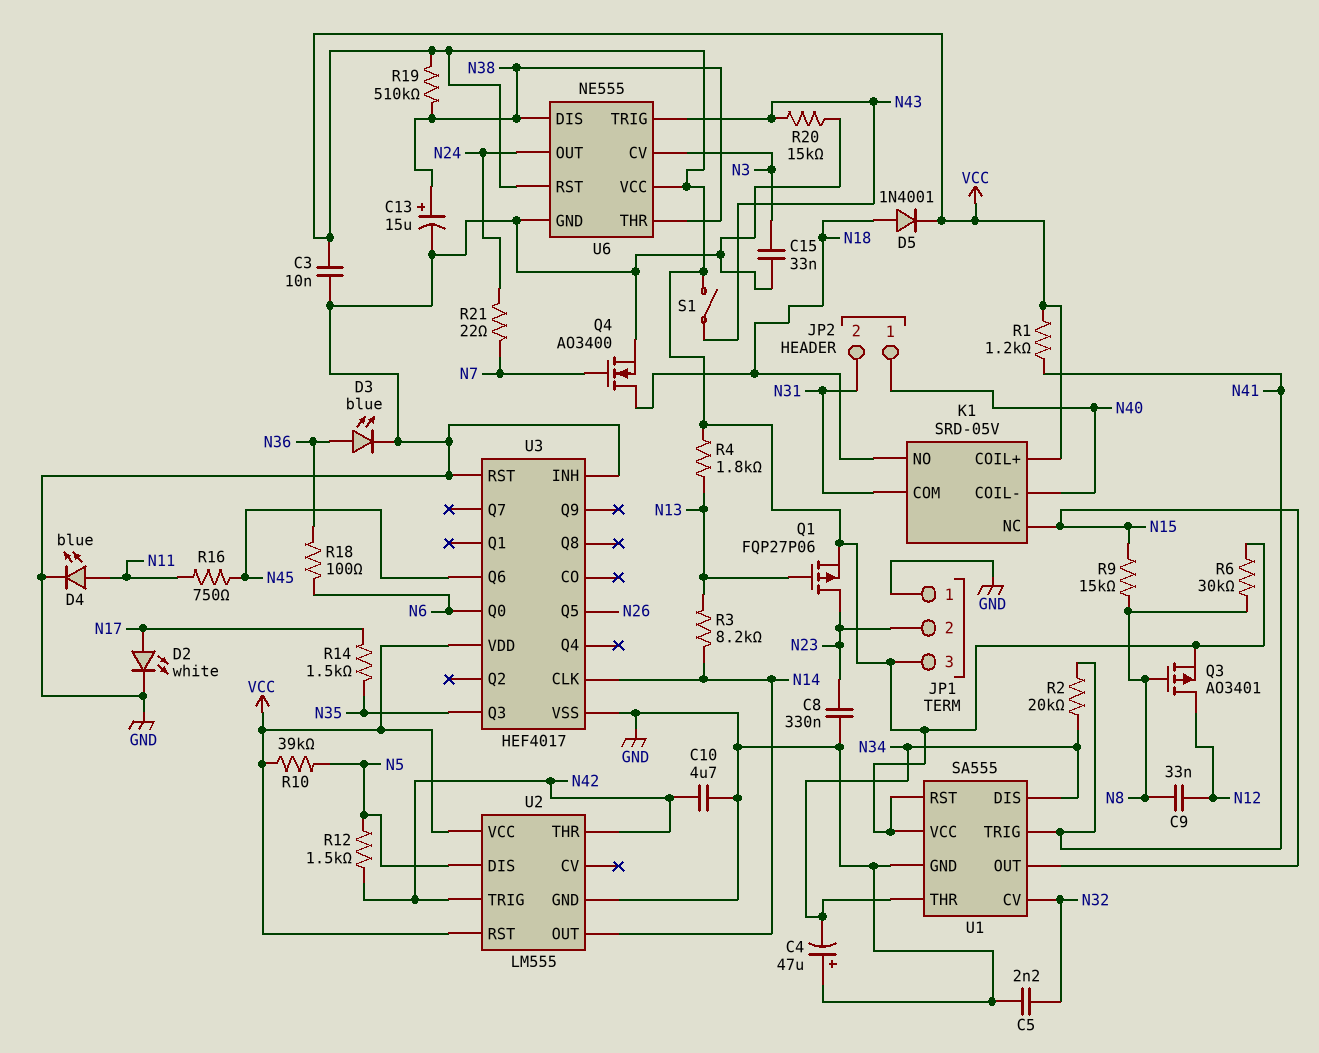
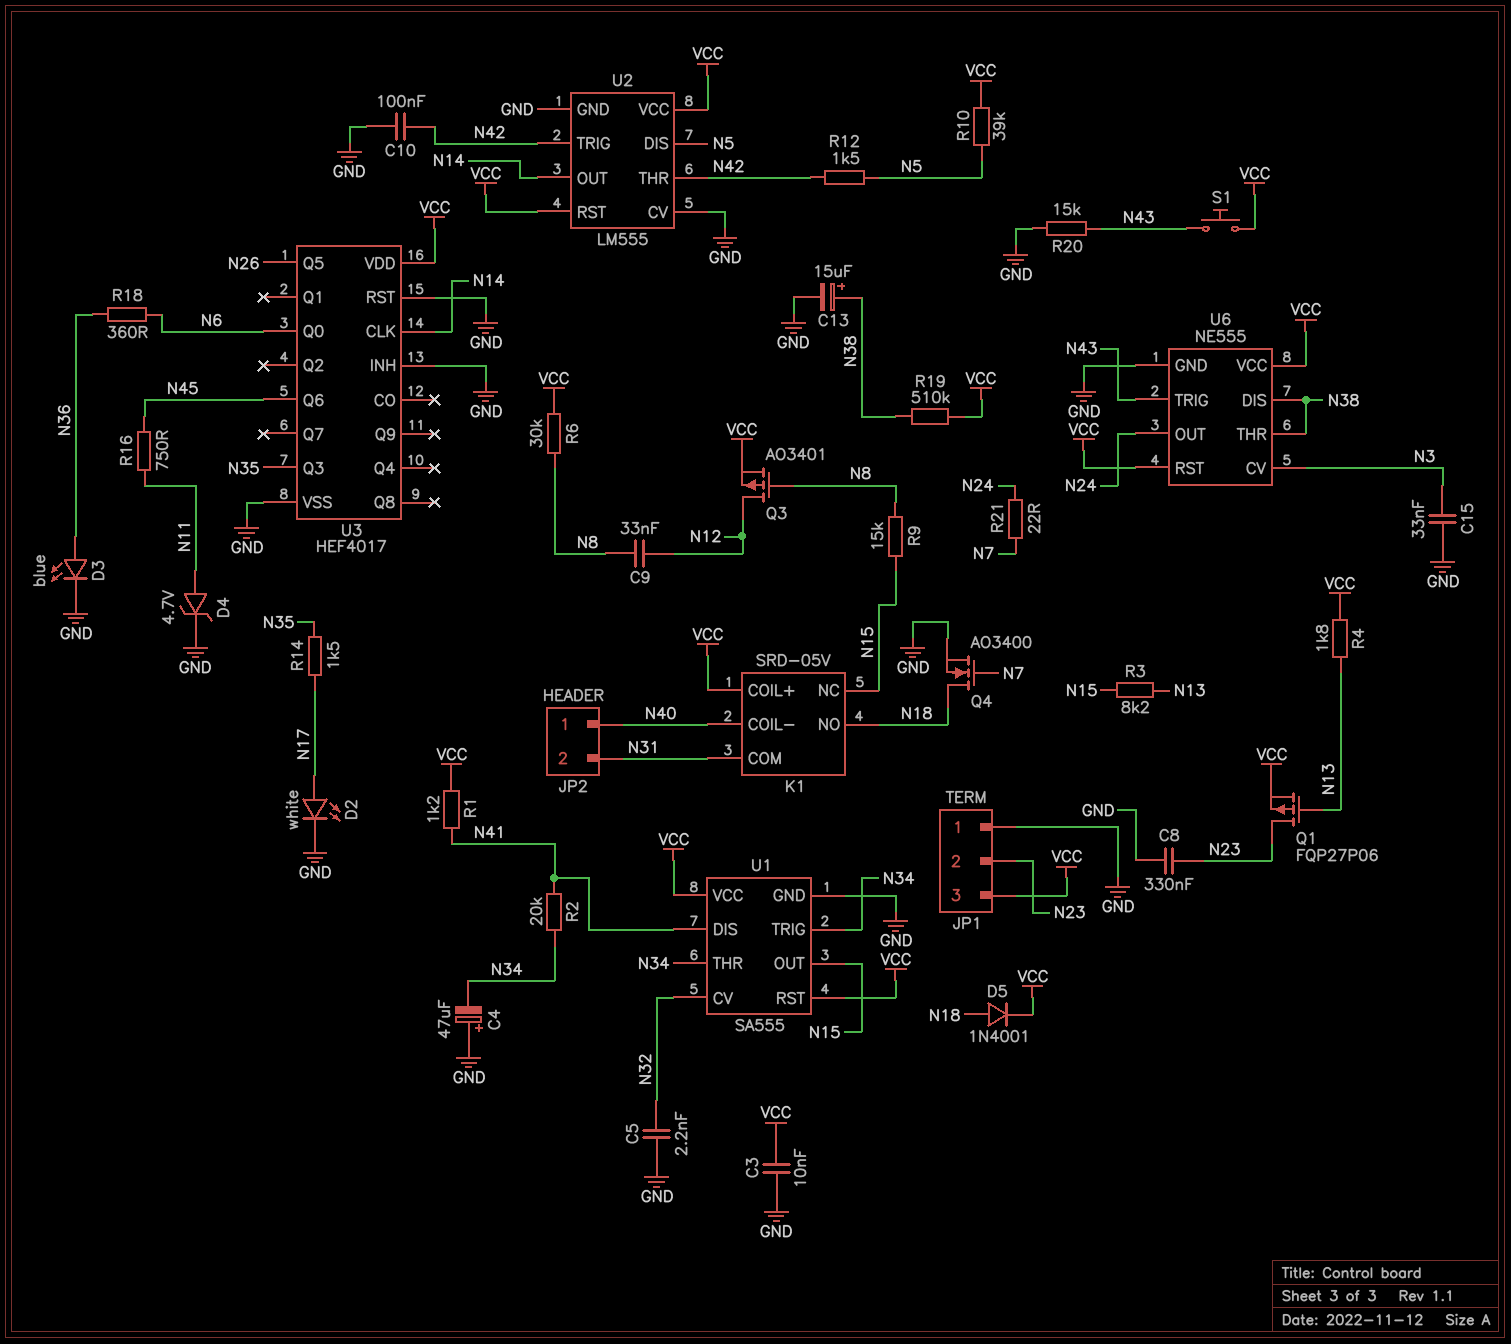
C10: 4.7uF (GND, N42) -> 100nF (GND, N42)
D4: LED blue (A N11, K GND) -> zener 4.7V (A N11, K GND)
R3: 8.2k (N13, N14) -> 8.2k (N13, N15)
R18: 100 (N6, N36) -> 360 (N6, N36)
S1: switch (N43, VCC) -> button (N43, VCC)
U1 pin DIS: N34 -> N41
U1 pin TRIG: N41 -> N34
U2 pin CV: none -> GND

